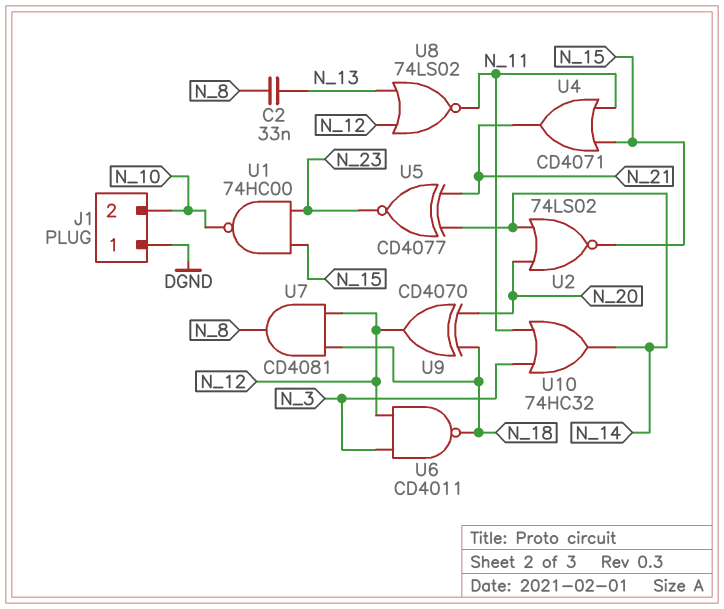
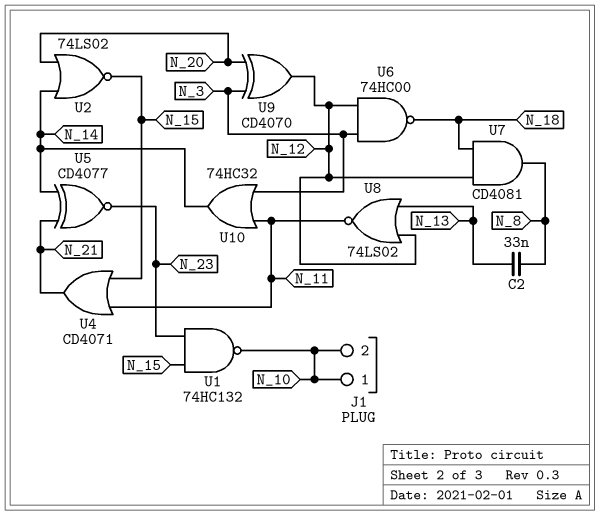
J1 pin 1: DGND -> N_10
U1: NAND 74HC00 (in N_15, in N_23, out N_10) -> NAND 74HC132 (in N_15, in N_23, out N_10)
U6: NAND CD4011 (in N_3, in N_12, out N_18) -> NAND 74HC00 (in N_3, in N_12, out N_18)
U9: XOR CD4070 (in N_18, in N_20, out N_12) -> XOR CD4070 (in N_3, in N_20, out N_12)

